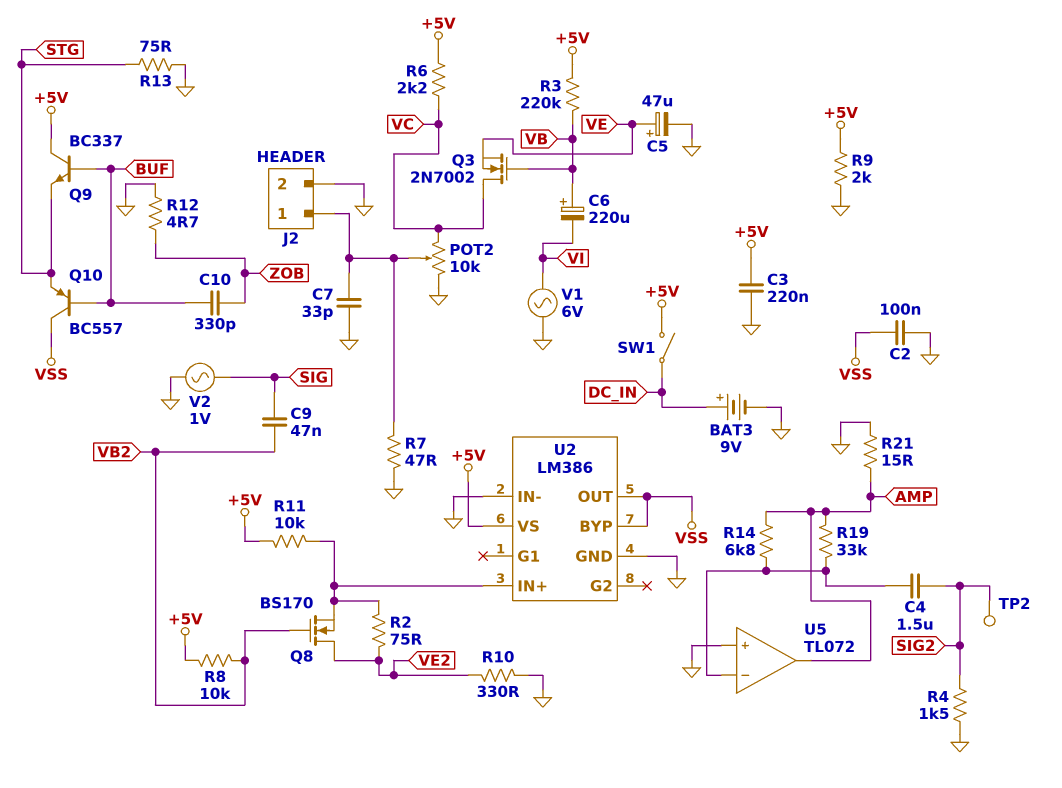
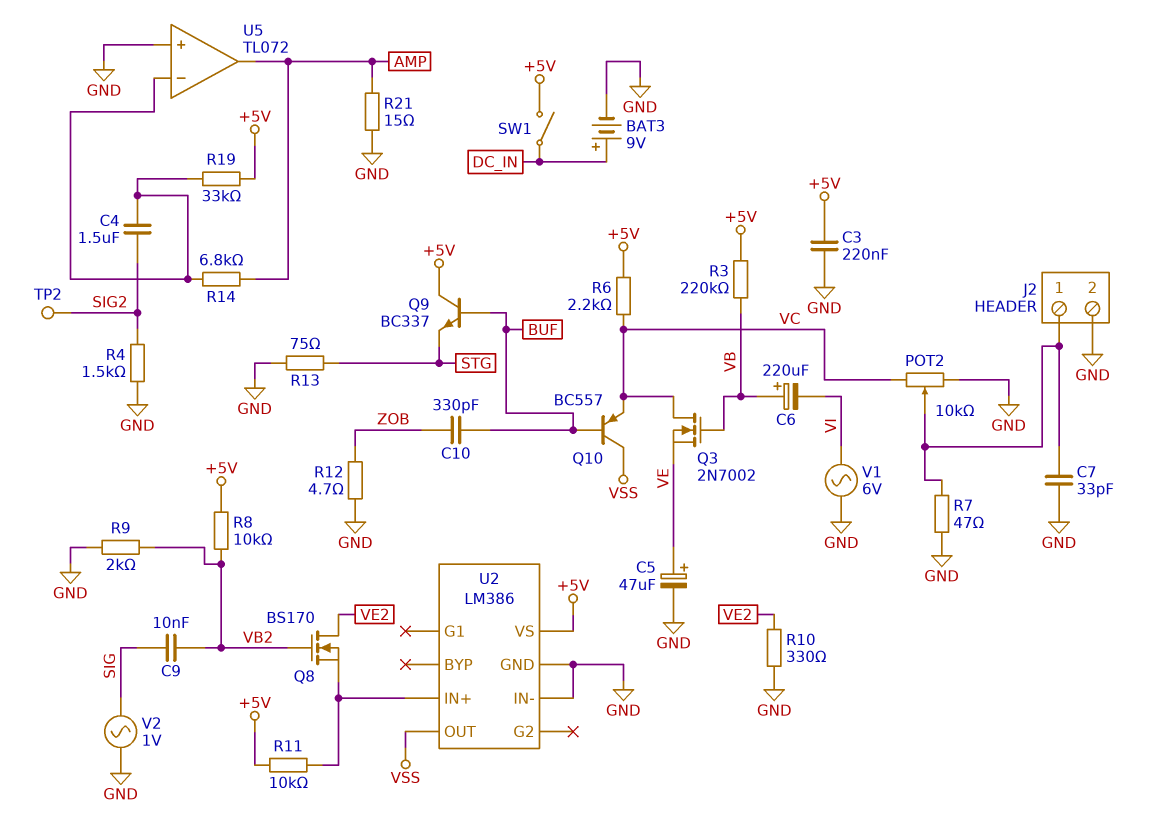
C2: 100nF (GND, VSS) -> none
C9: 47nF (SIG, VB2) -> 10nF (SIG, VB2)
Q10: PNP BC557 (B BUF, C VSS, E STG) -> PNP BC557 (B BUF, C VSS, E VC)
R2: 75 (U2/IN+, VE2) -> none
R9: 2k (+5V, GND) -> 2k (GND, VB2)
R19: 33k (AMP, U5/in-) -> 33k (+5V, U5/in-)
U2 pin BYP: VSS -> none

